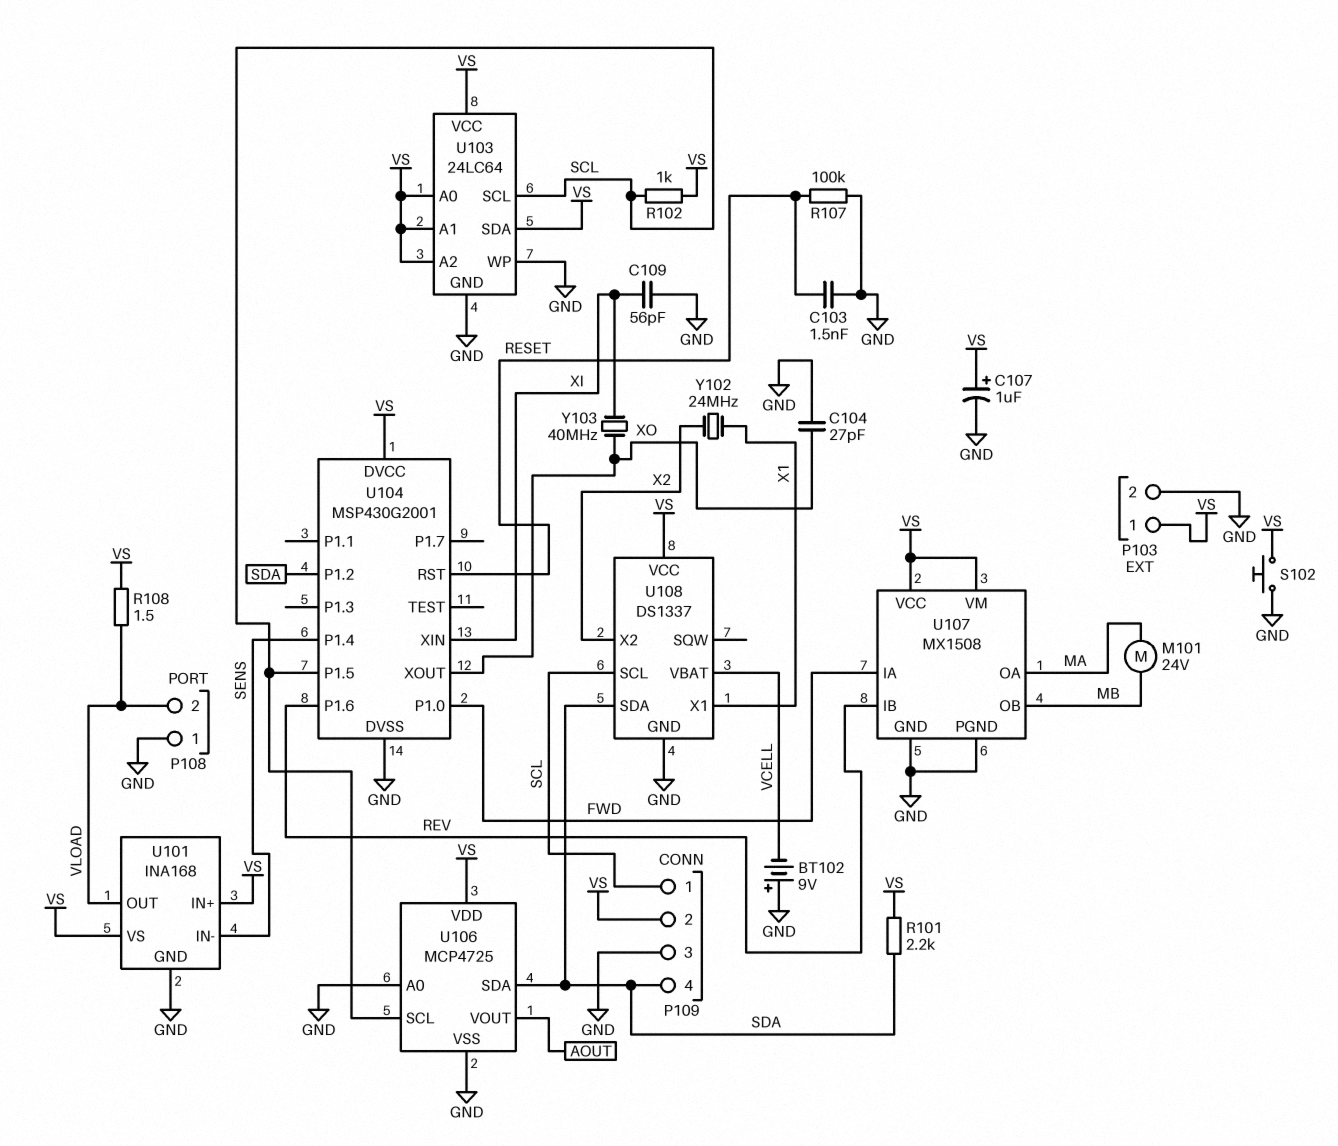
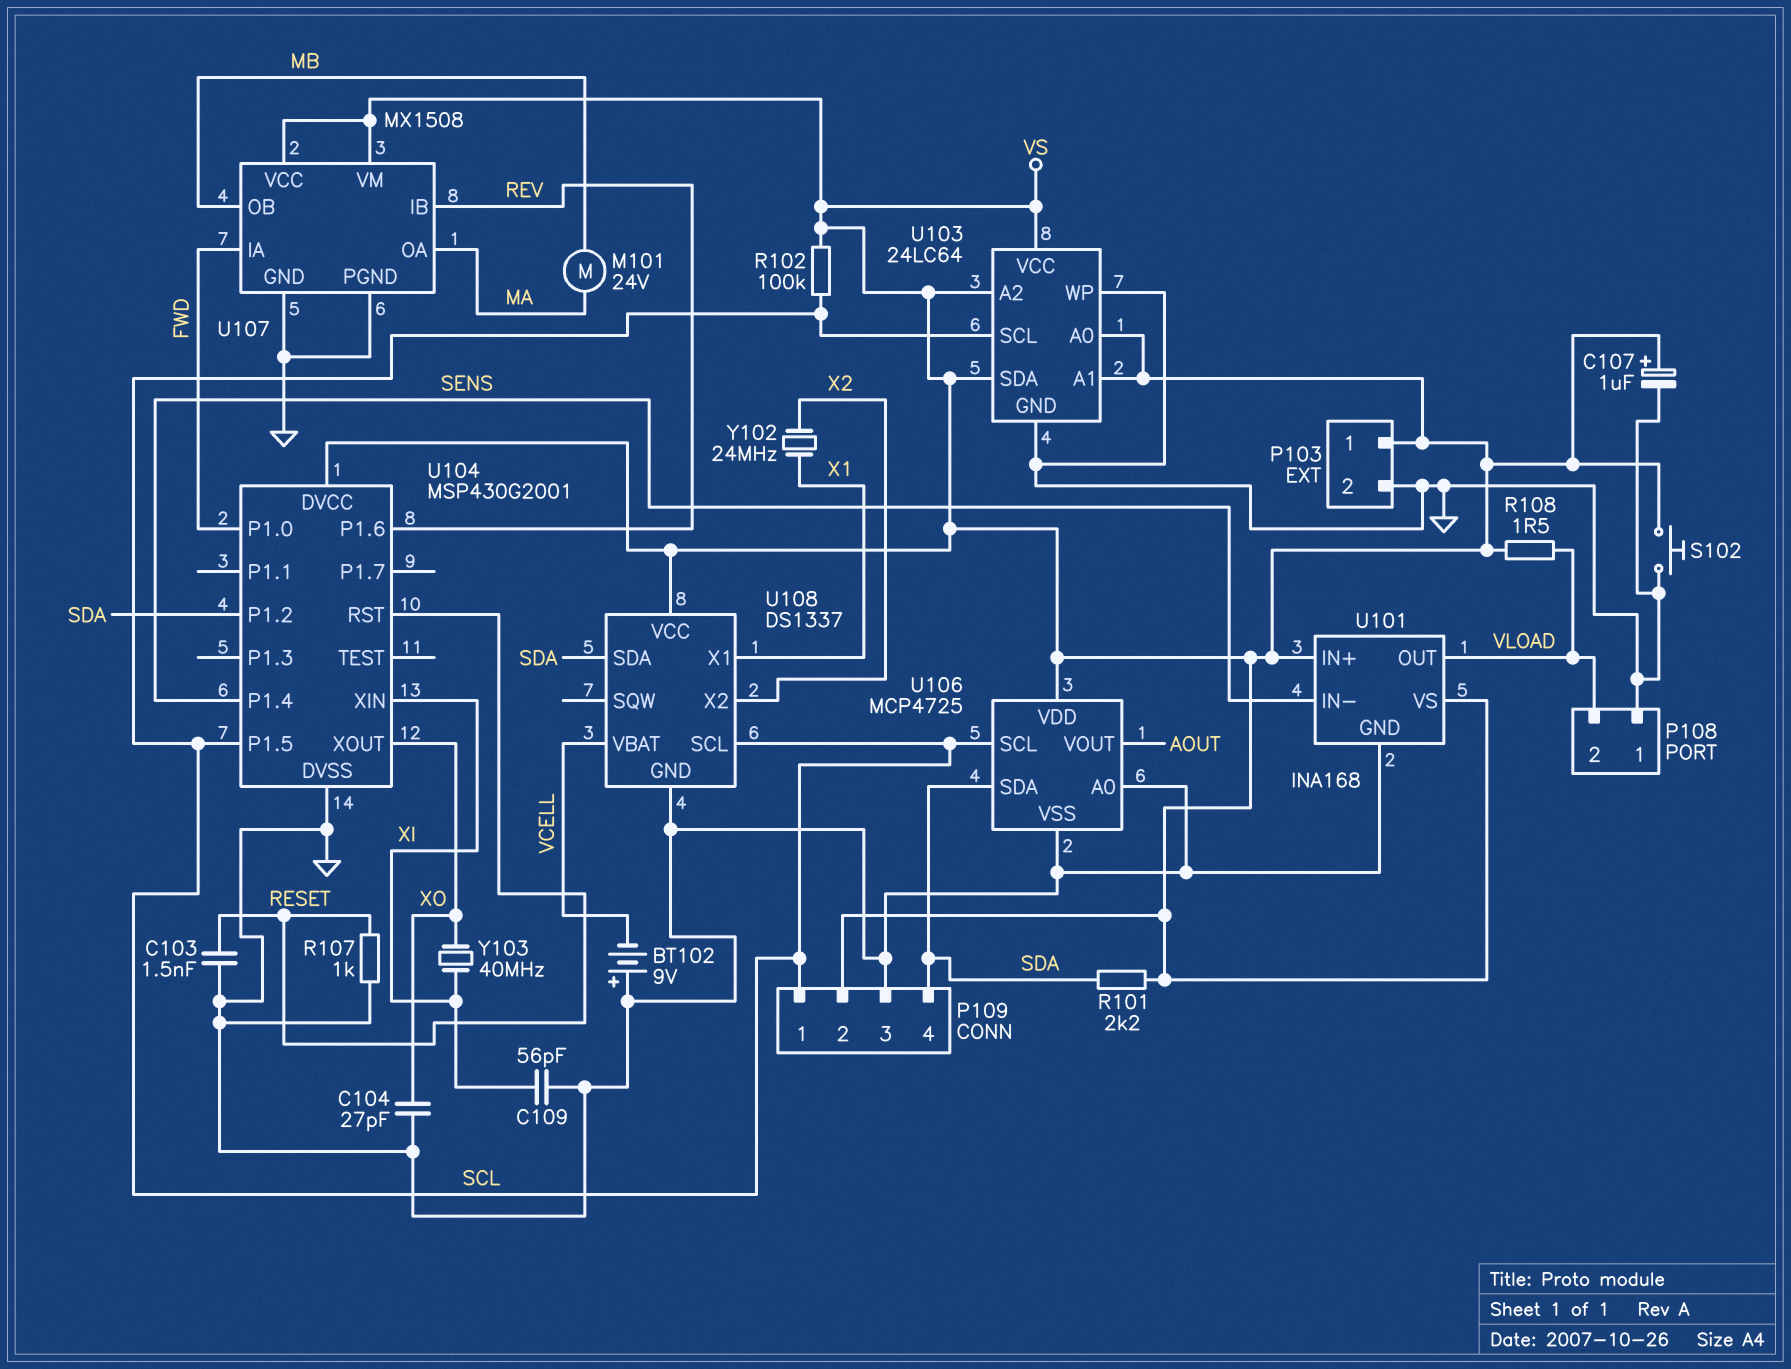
R102: 1k (SCL, VS) -> 100k (SCL, VS)
R107: 100k (GND, RESET) -> 1k (GND, RESET)

